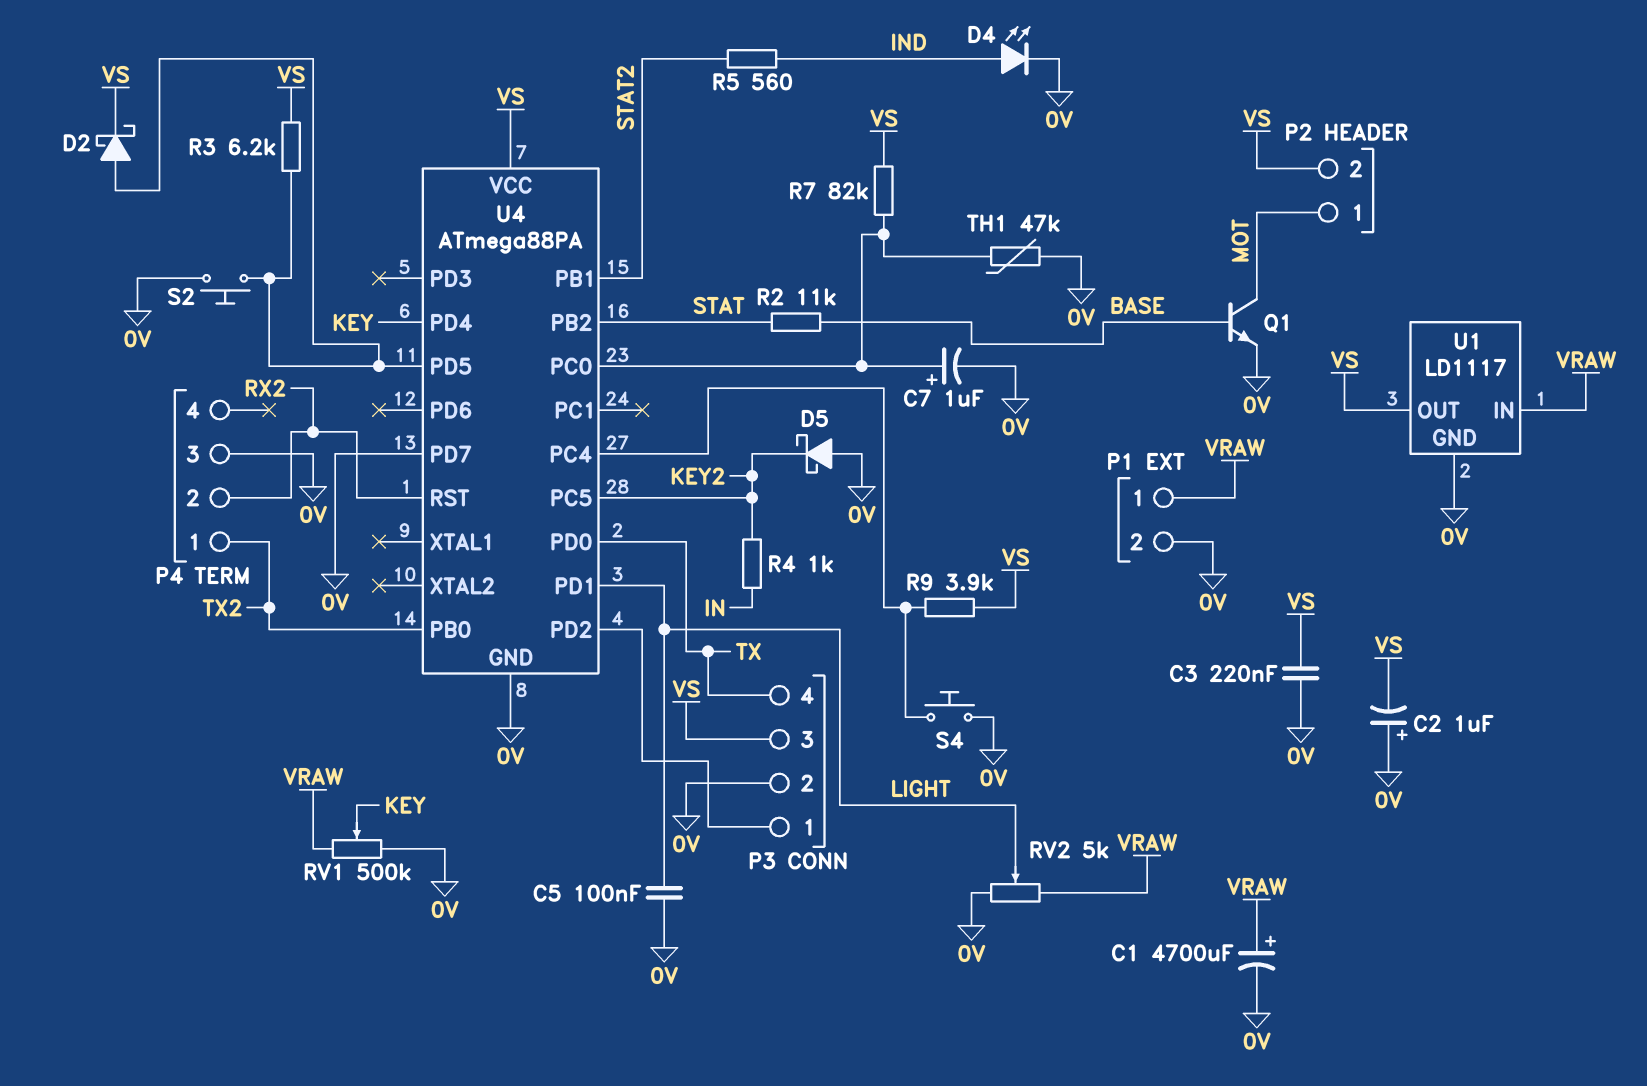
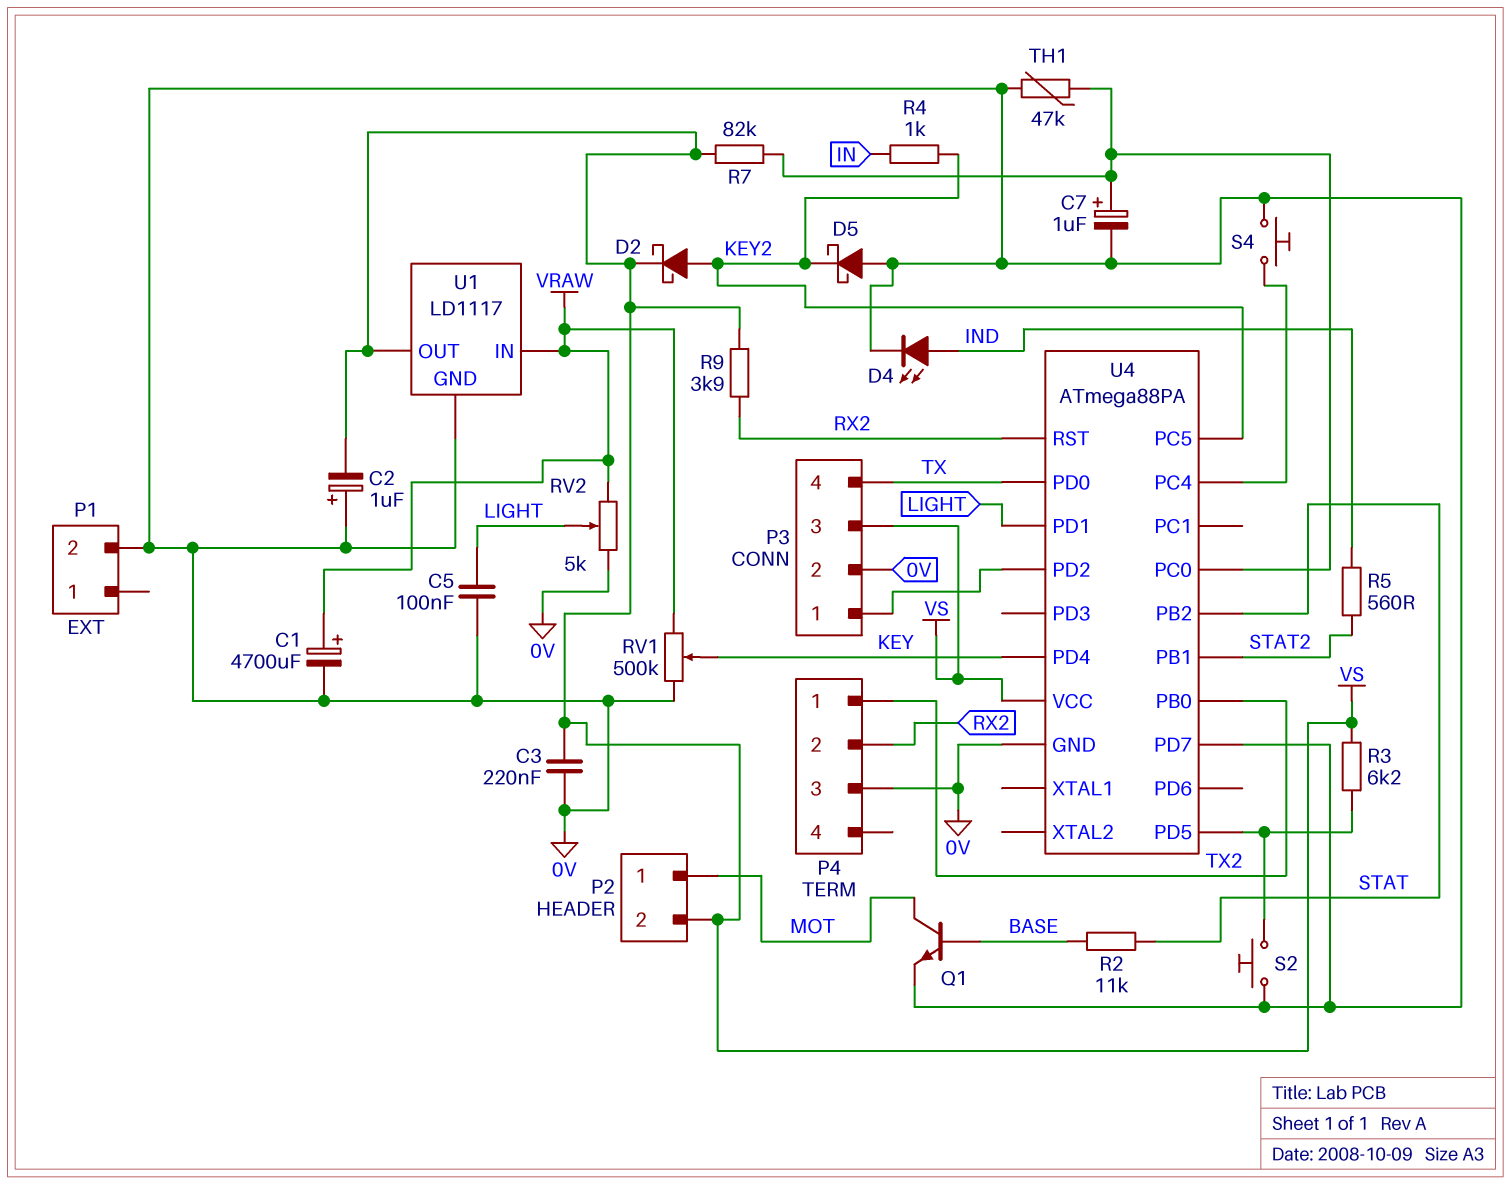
D2: schottky (A U4/PD5, K VS) -> schottky (A KEY2, K VS)
P1 pin 1: VRAW -> none
R9: 3.9k (U4/PC4, VS) -> 3.9k (RX2, VS)

